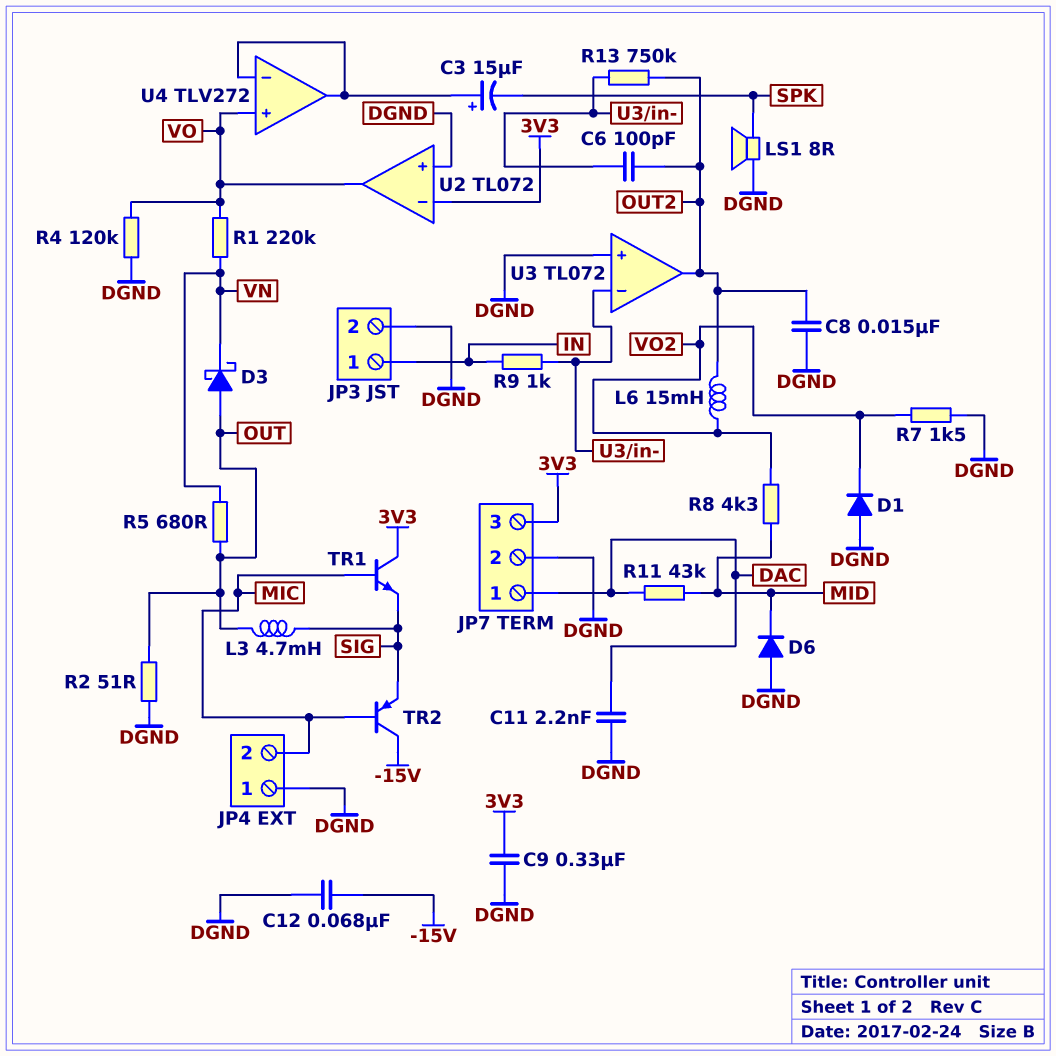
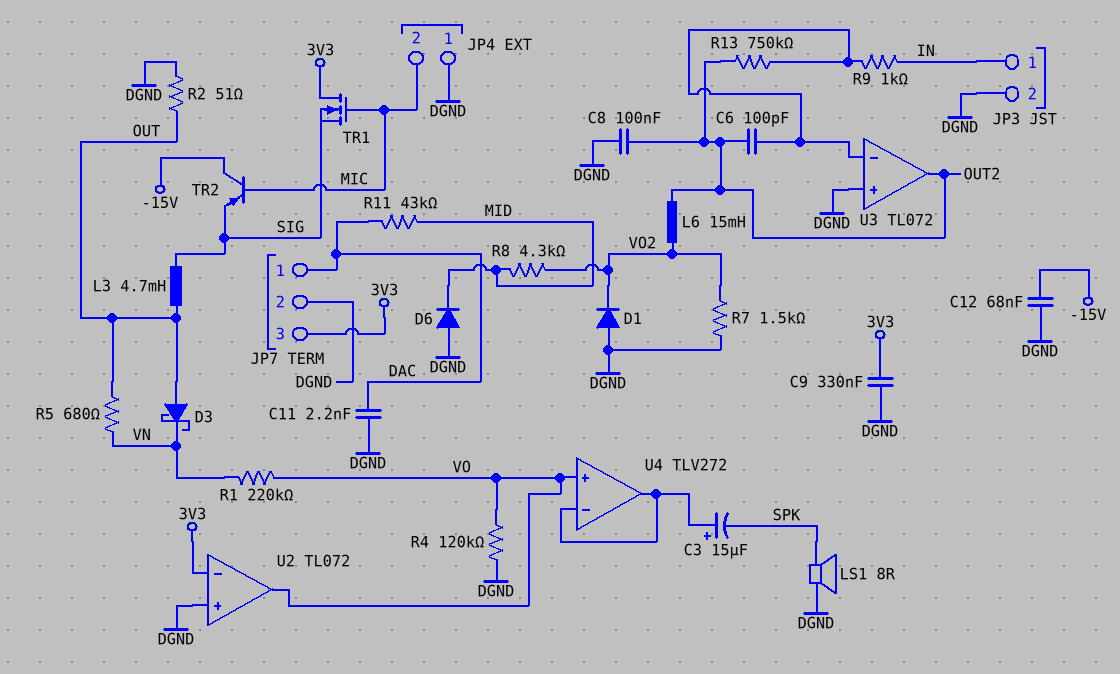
C8: 15nF (DGND, OUT2) -> 100nF (DGND, OUT2)
TR1: NPN (B MIC, C 3V3, E SIG) -> NMOS (G MIC, D 3V3, S SIG)

